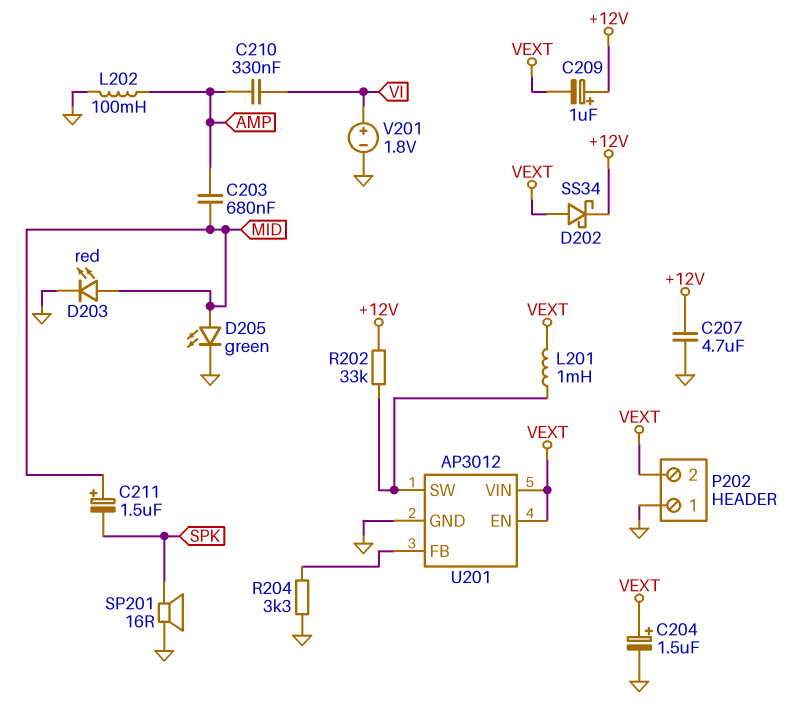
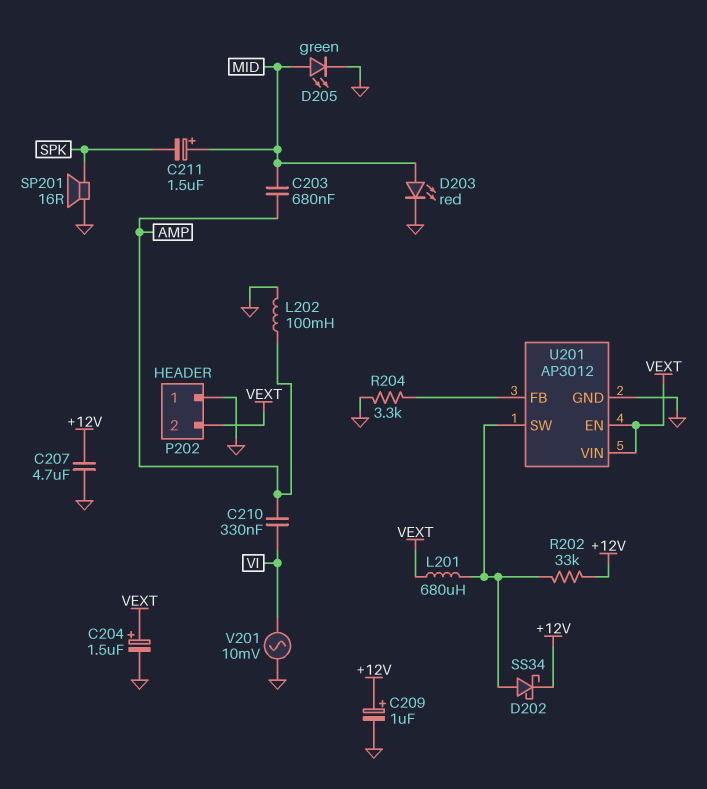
C209: 1uF (plus +12V, minus VEXT) -> 1uF (plus +12V, minus GND)
D202: schottky SS34 (A VEXT, K +12V) -> schottky SS34 (A U201/SW, K +12V)
L201: 1mH (U201/SW, VEXT) -> 680uH (U201/SW, VEXT)
V201: 1.8V (plus VI, minus GND) -> AC 10mV (GND, VI)

